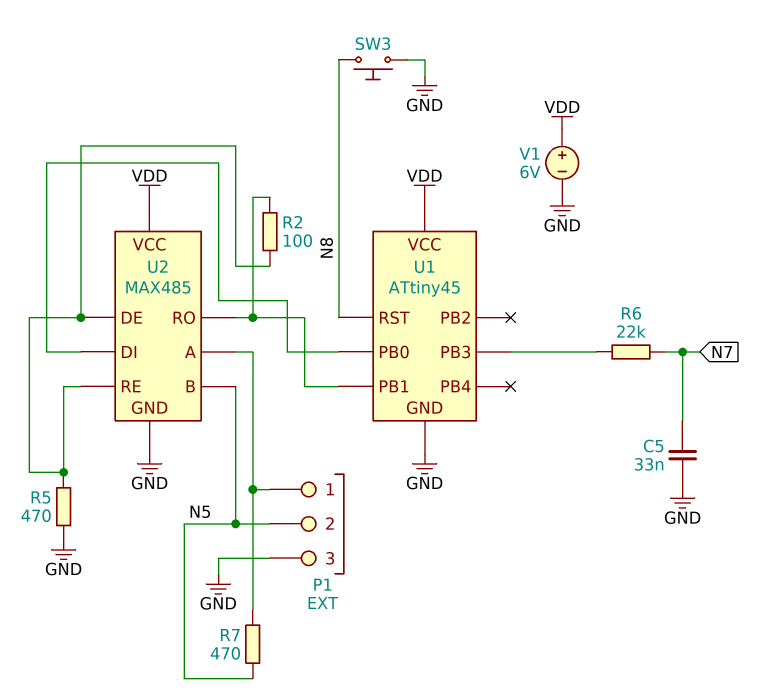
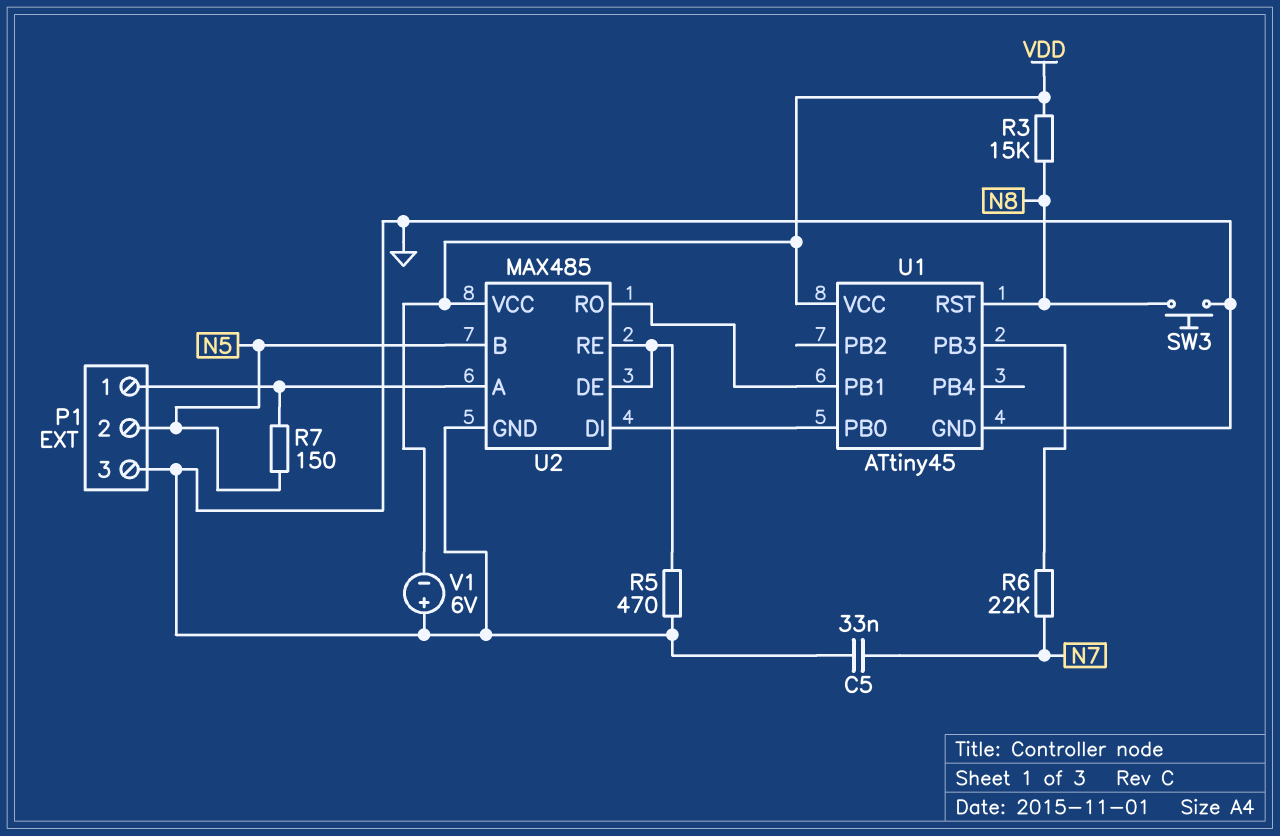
R2: 100 (U1/PB1, U2/DE) -> none
R3: none -> 15k (N8, VDD)
R7: 470 (N5, P1/1) -> 150 (N5, P1/1)
V1: 6V (plus VDD, minus GND) -> 6V (plus GND, minus VDD)

